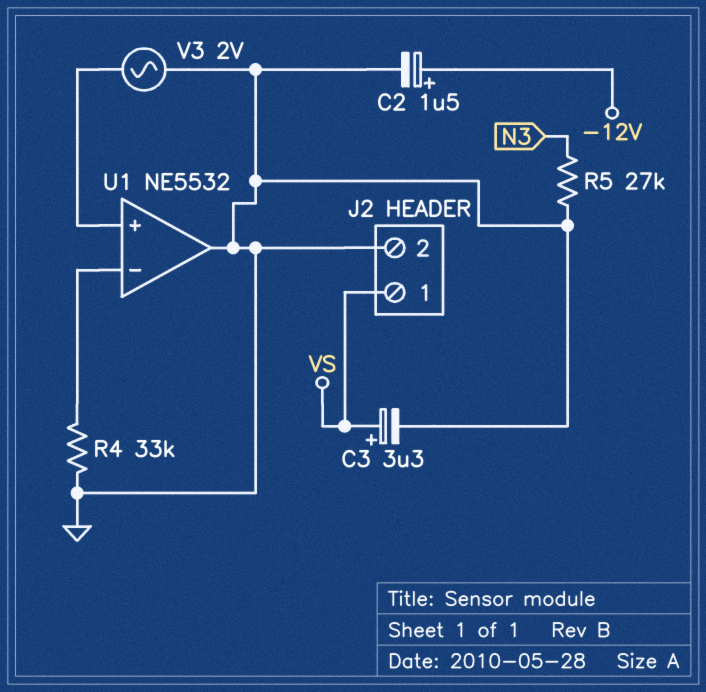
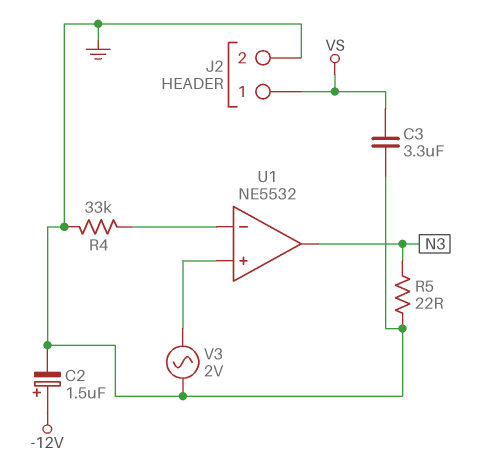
C3: 3.3uF (plus VS, minus GND) -> 3.3uF (GND, VS)
R5: 27k (GND, N3) -> 22 (GND, N3)
U1 pin out: GND -> N3

